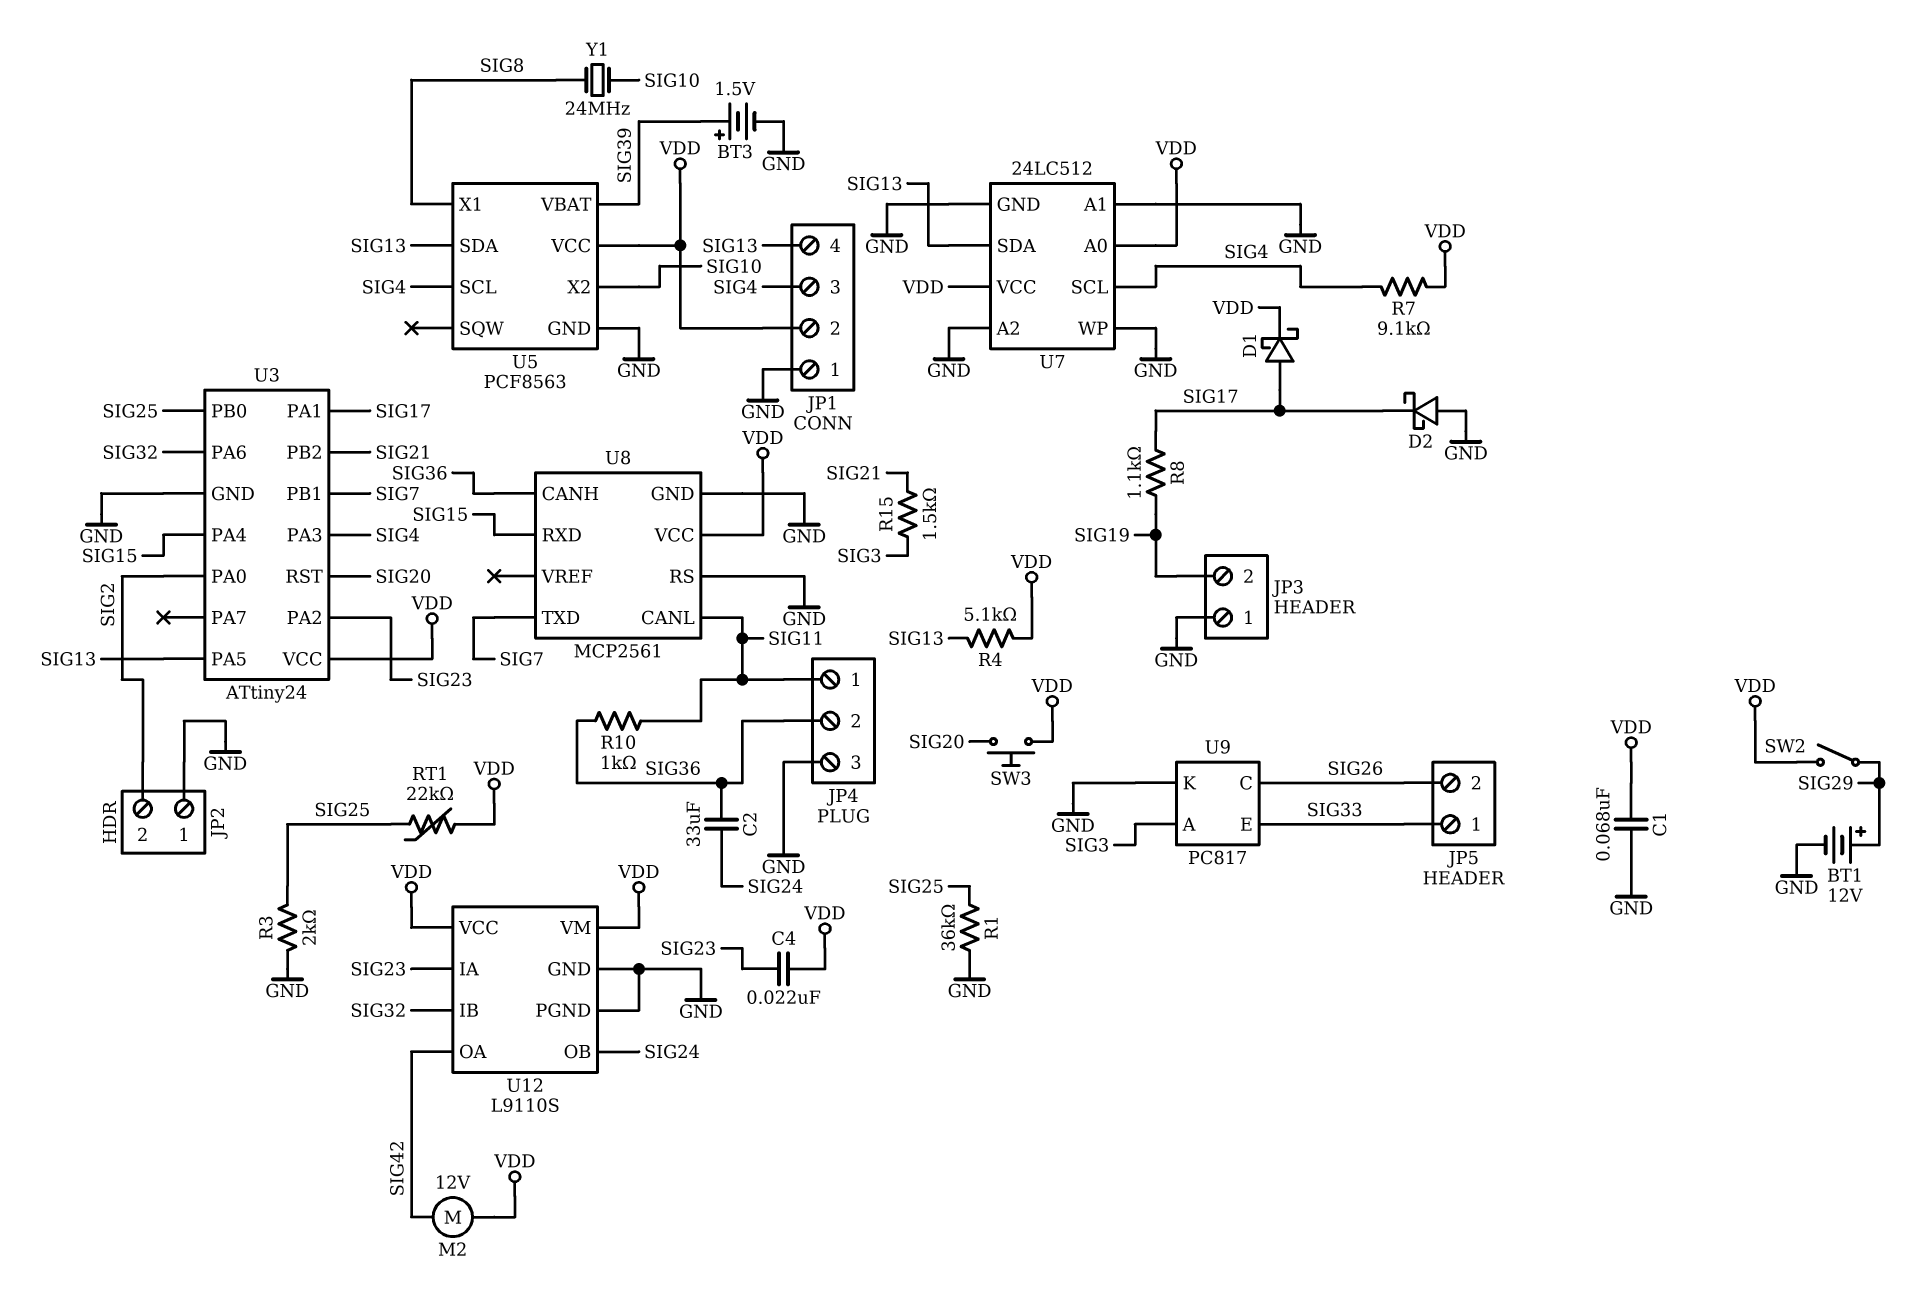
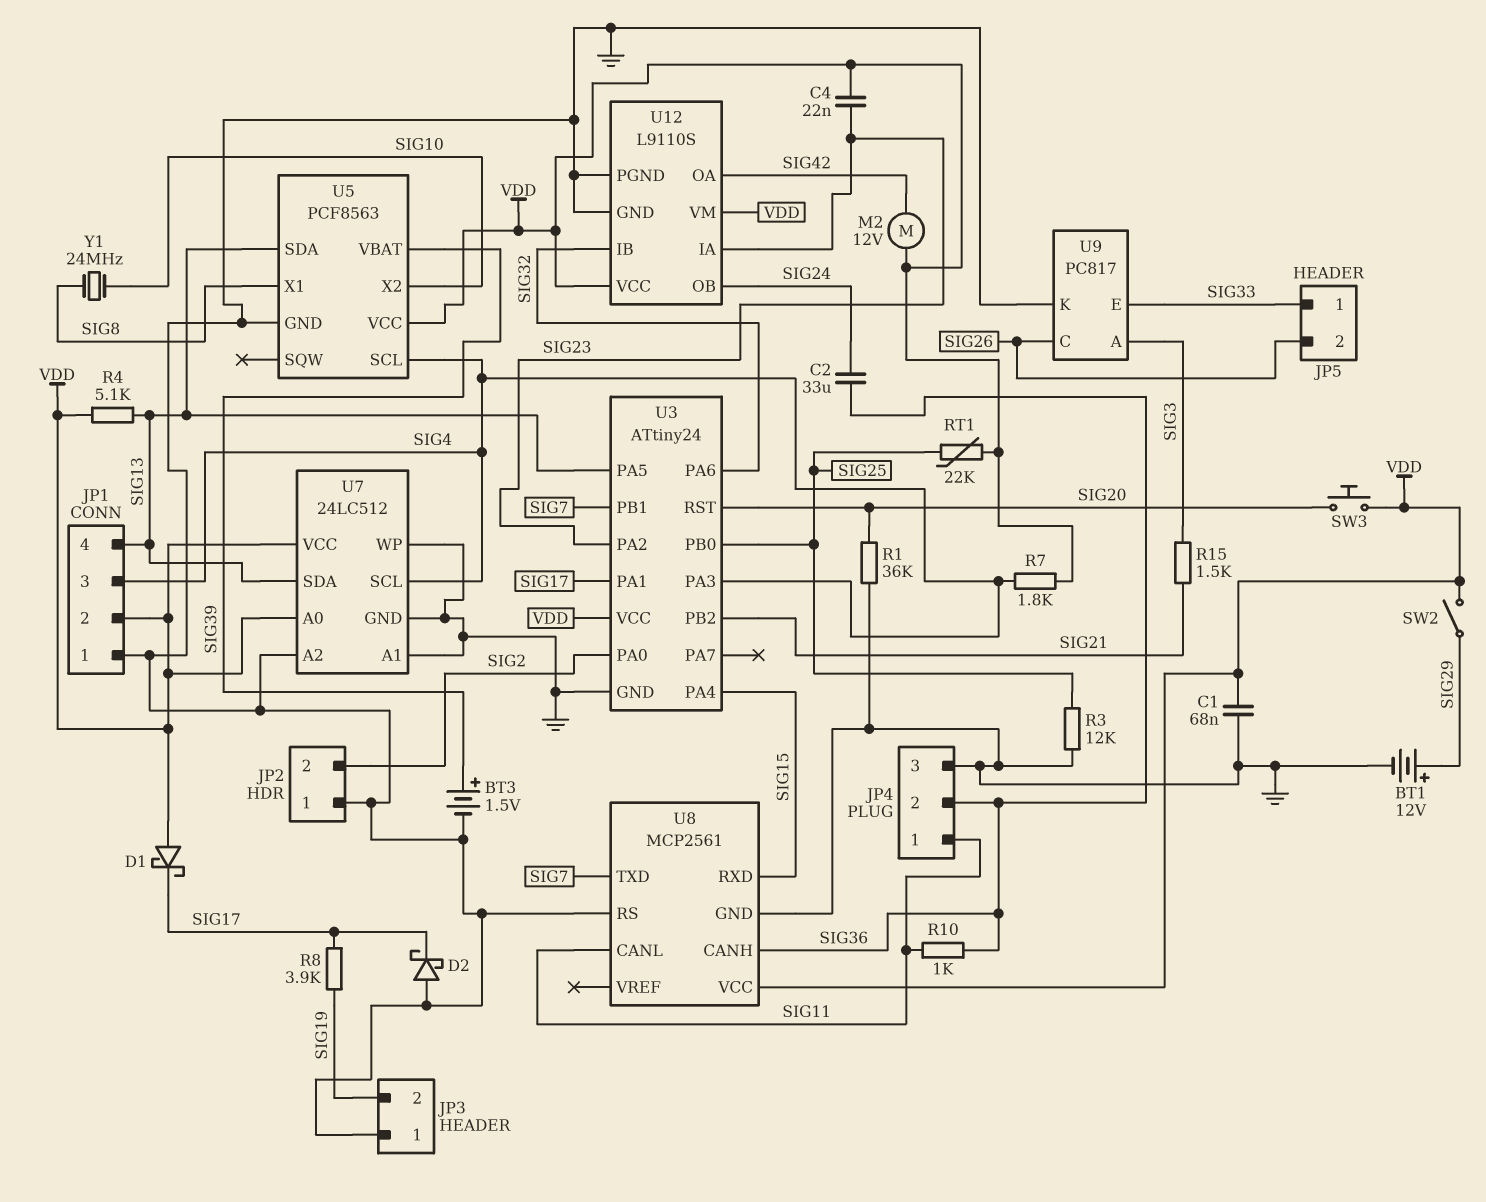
D1: schottky (A SIG17, K VDD) -> schottky (A VDD, K SIG17)
R1: 36k (GND, SIG25) -> 36k (GND, SIG20)
R3: 2k (GND, SIG25) -> 12k (GND, SIG25)
R7: 9.1k (SIG4, VDD) -> 1.8k (SIG4, VDD)
R8: 1.1k (SIG17, SIG19) -> 3.9k (SIG17, SIG19)

